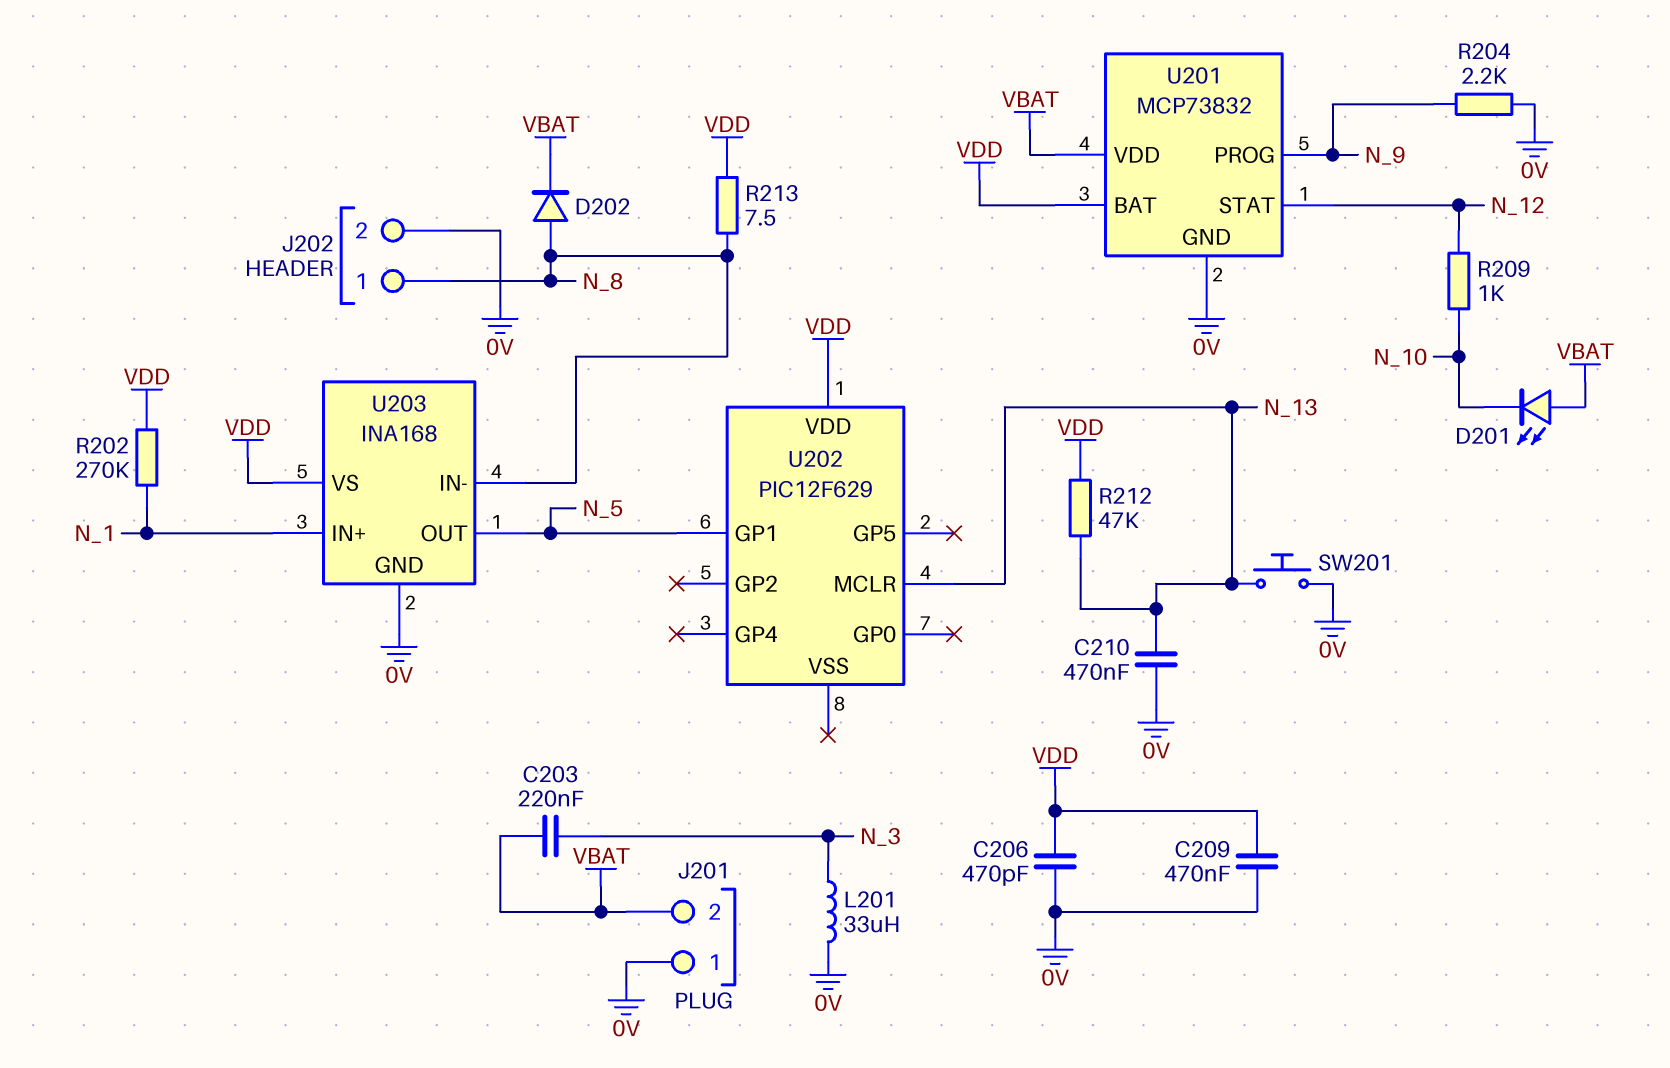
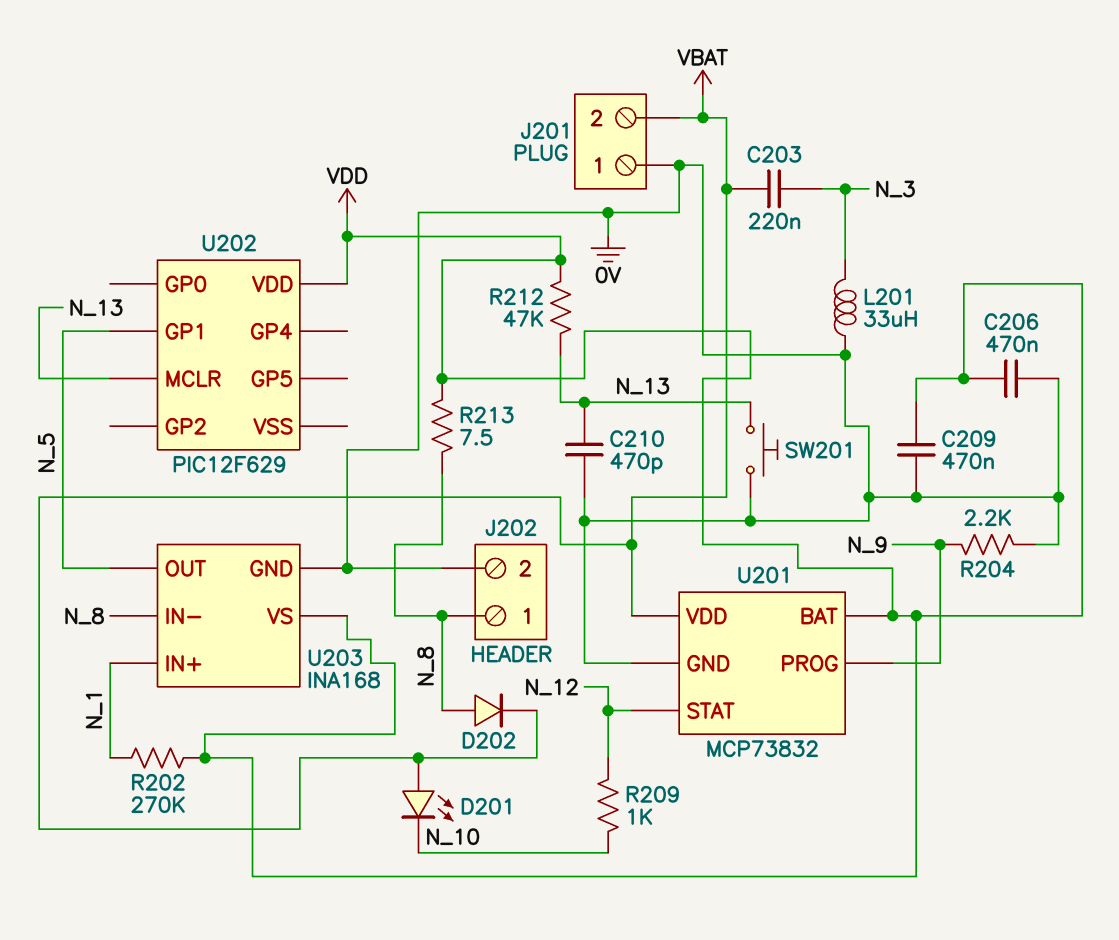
C206: 470pF (0V, VDD) -> 470nF (0V, VDD)
C210: 470nF (0V, N_13) -> 470pF (0V, N_13)

